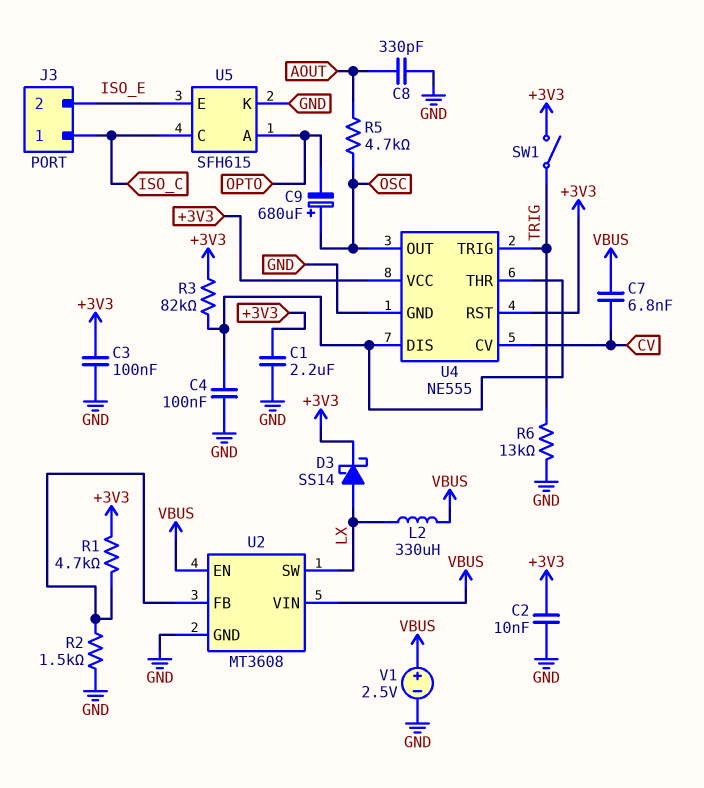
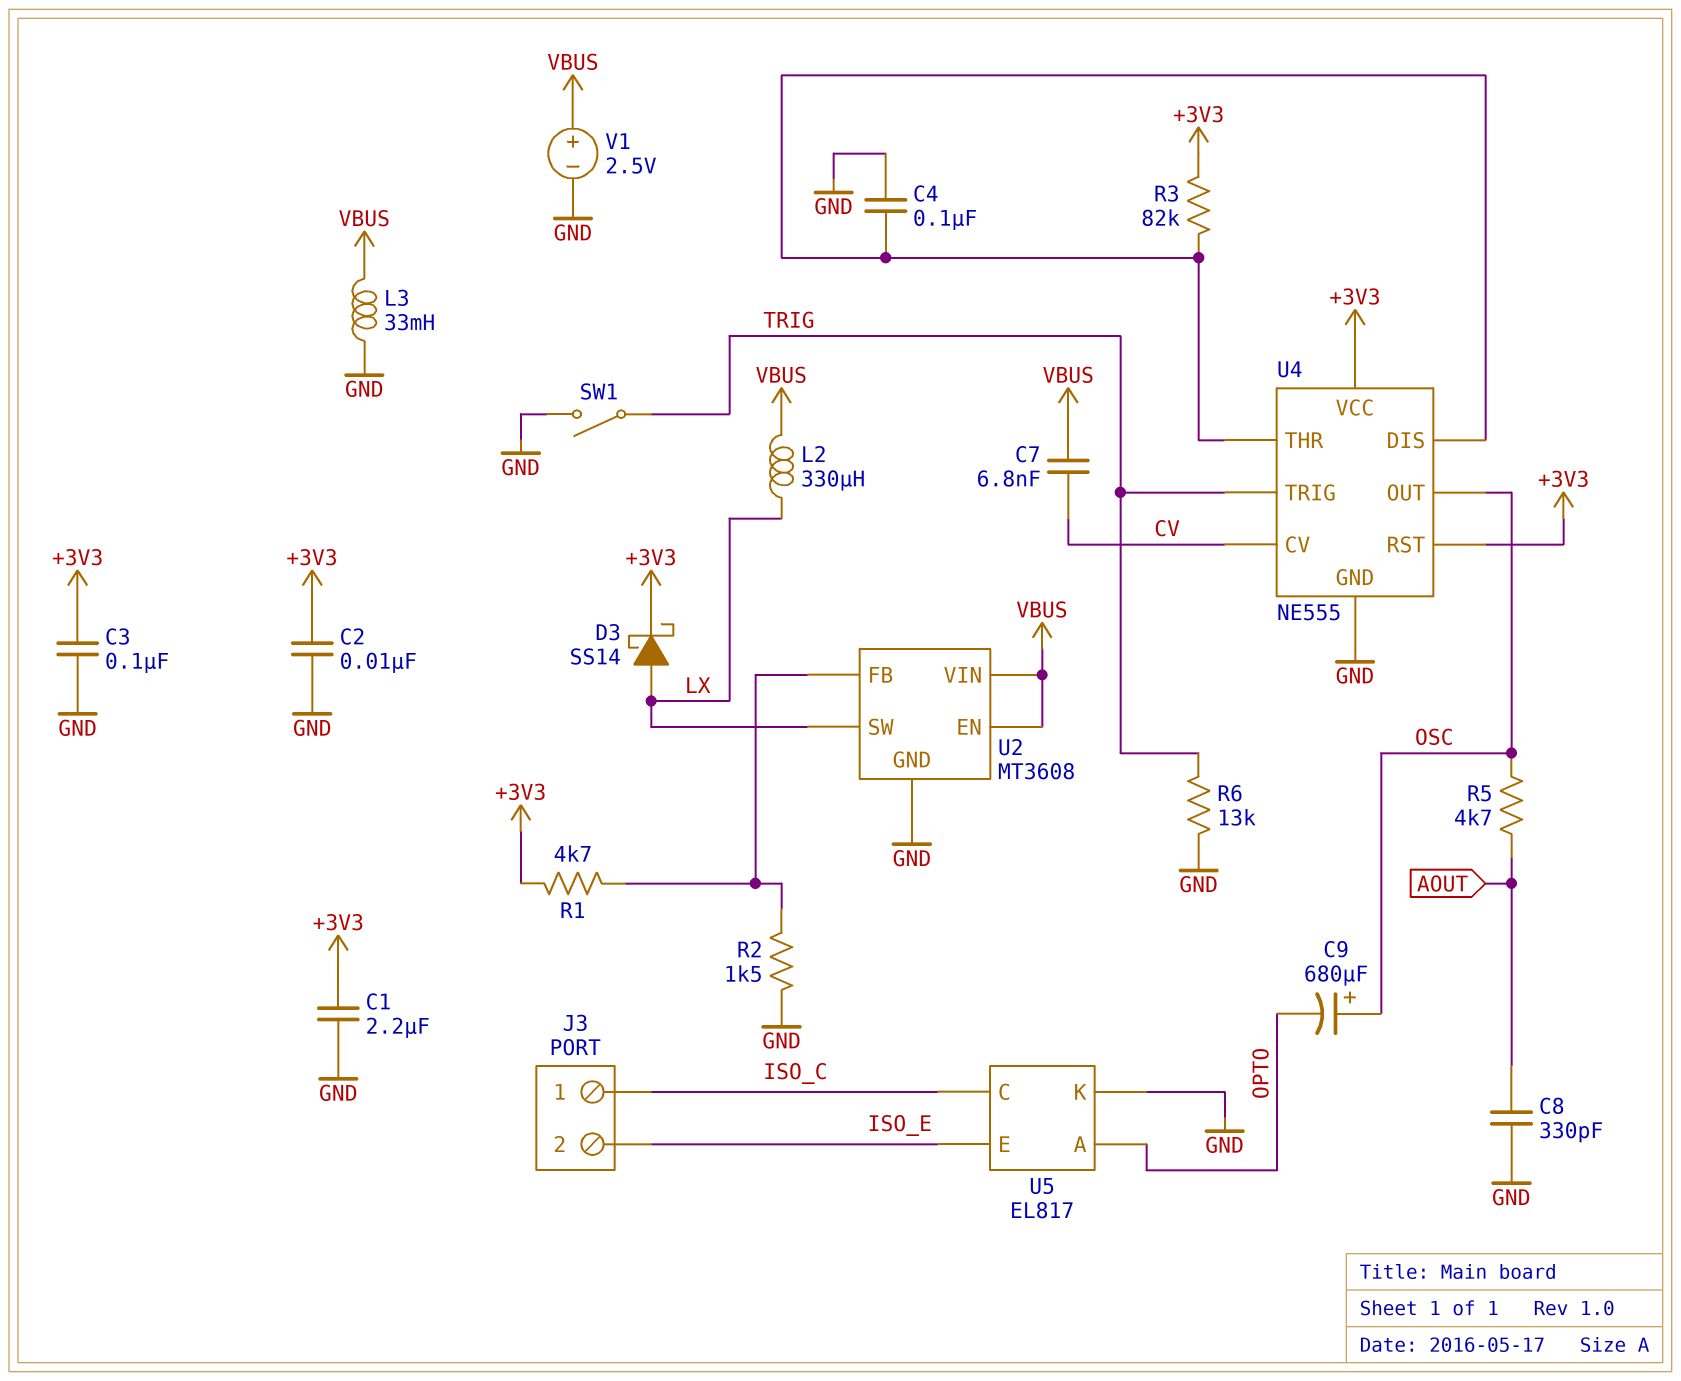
L3: none -> 33mH (GND, VBUS)
SW1: switch (+3V3, TRIG) -> switch (GND, TRIG)
U5: SFH615 -> EL817

